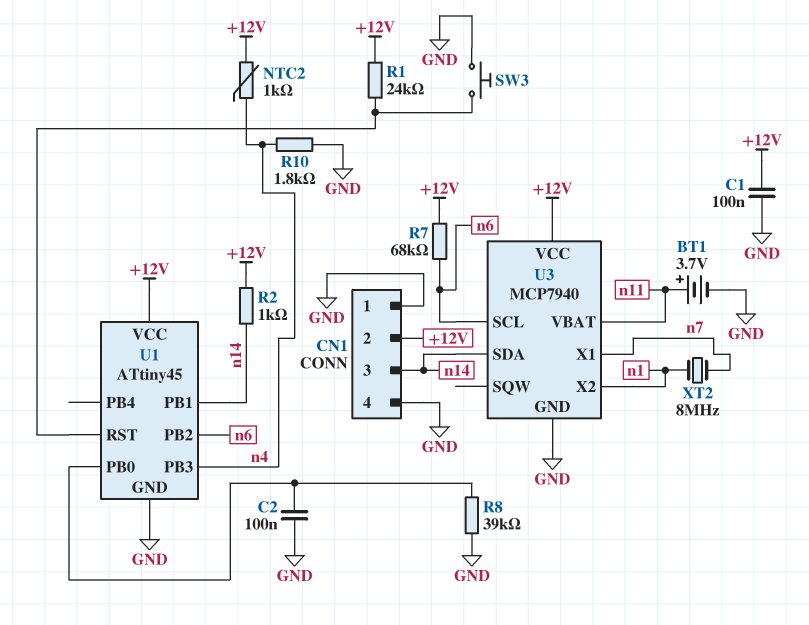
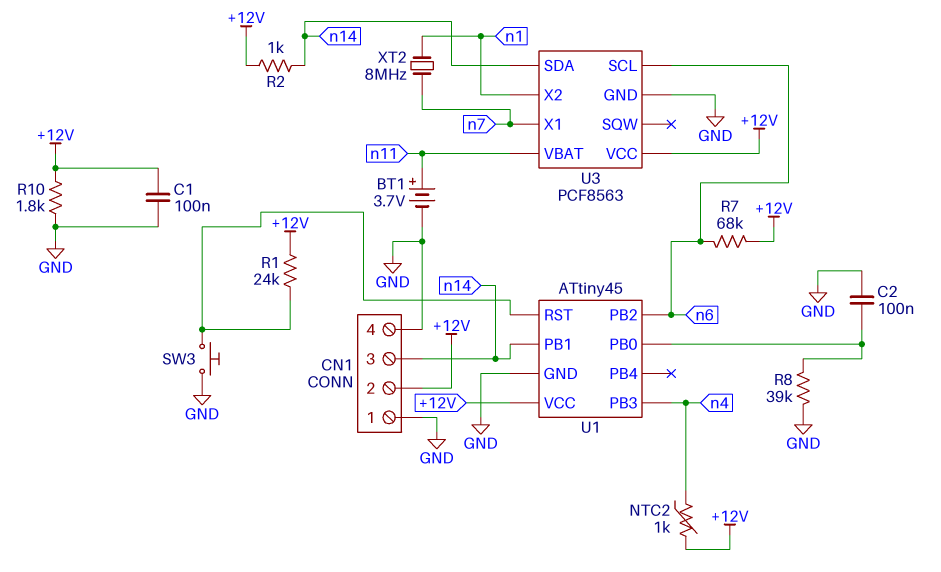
R10: 1.8k (GND, n4) -> 1.8k (+12V, GND)
U3: MCP7940 -> PCF8563

